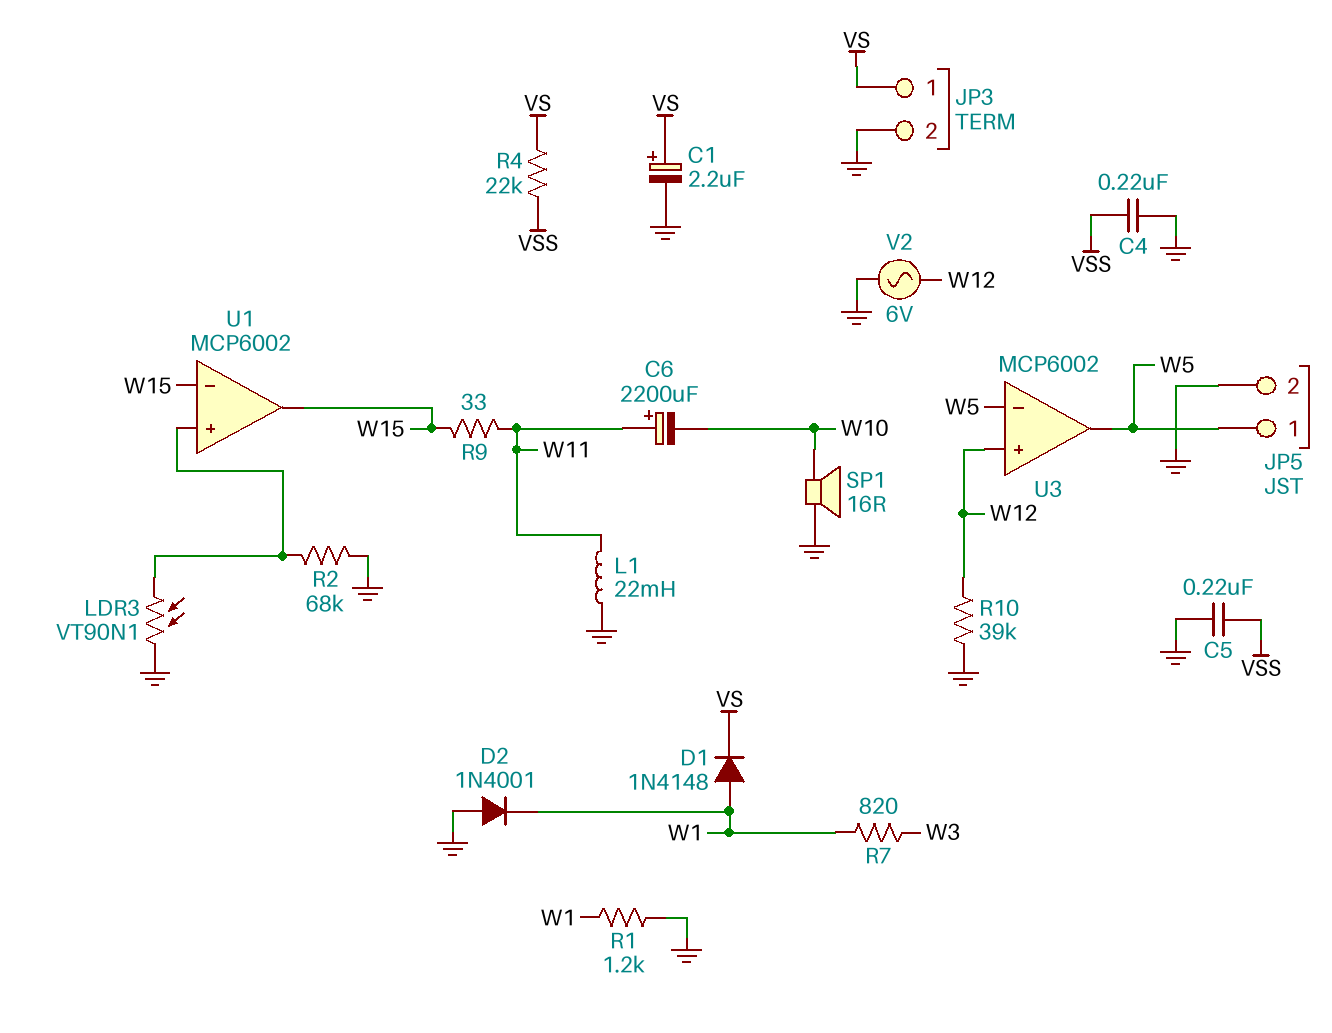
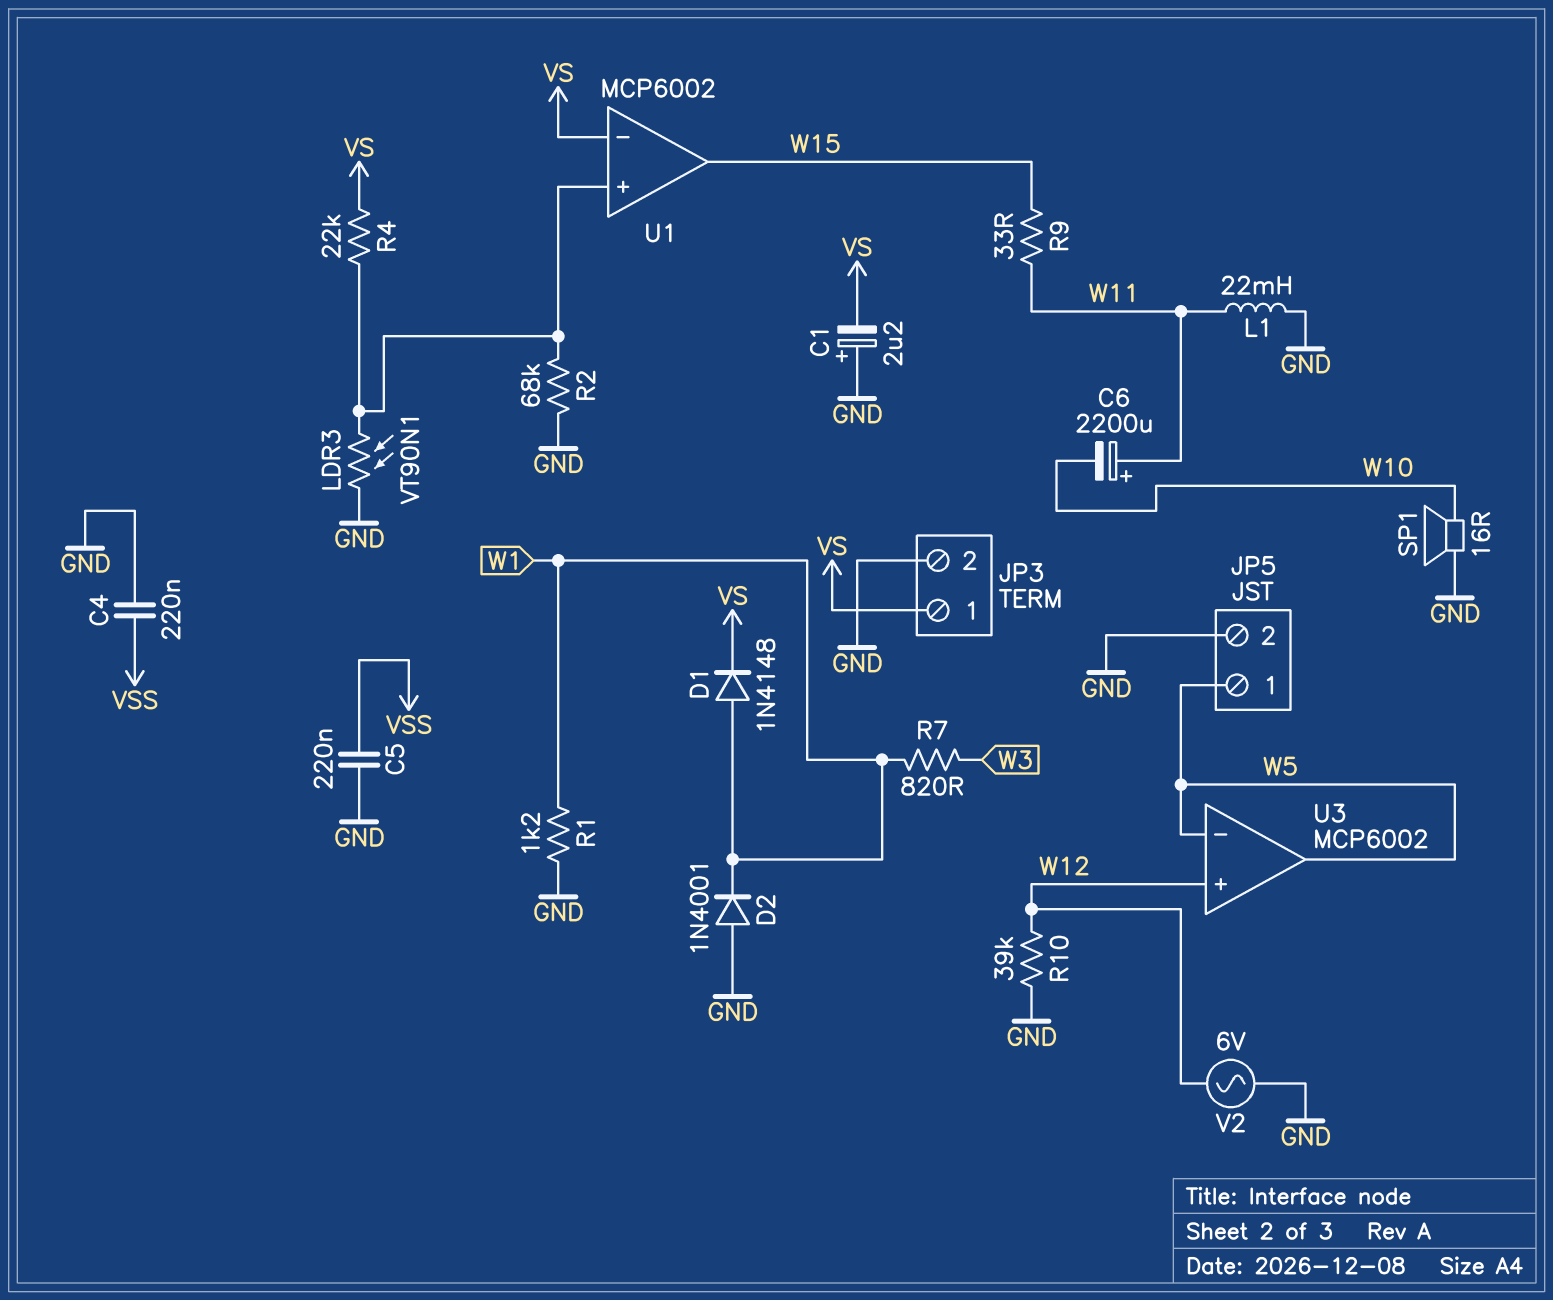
C1: 2.2uF (plus VS, minus GND) -> 2.2uF (plus GND, minus VS)
R4: 22k (VS, VSS) -> 22k (U1/in+, VS)
U1 pin in-: W15 -> VS

